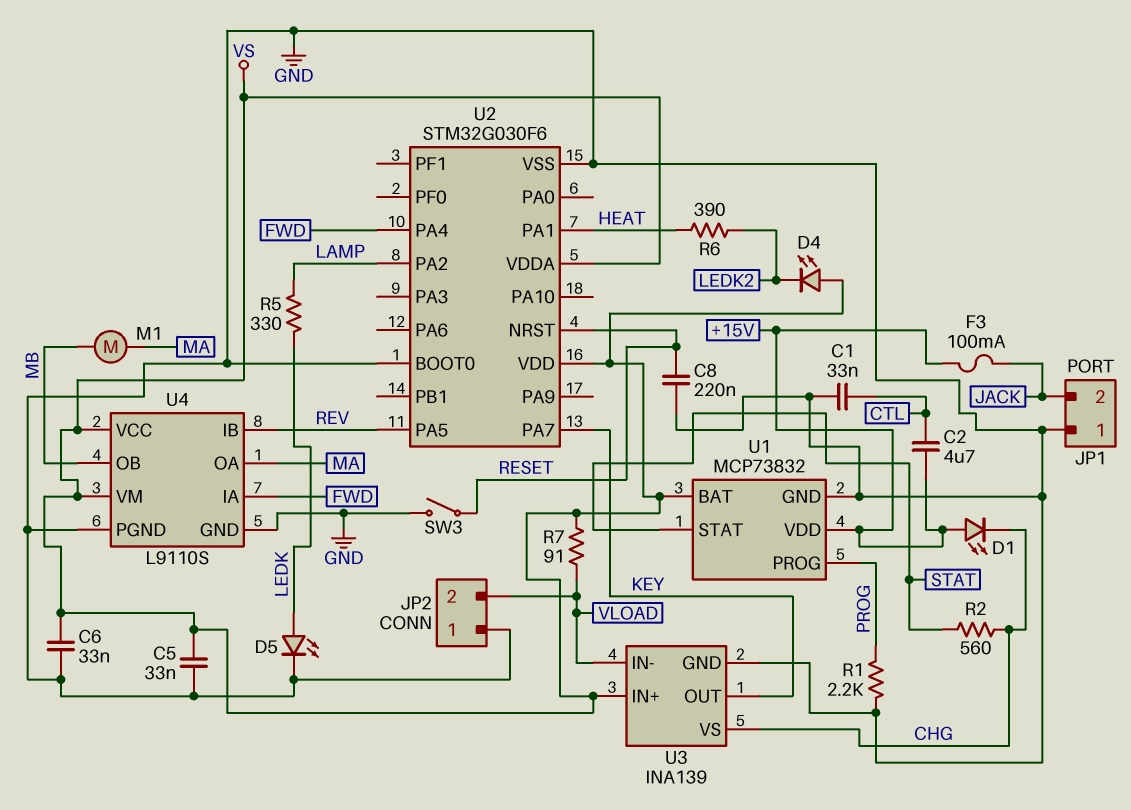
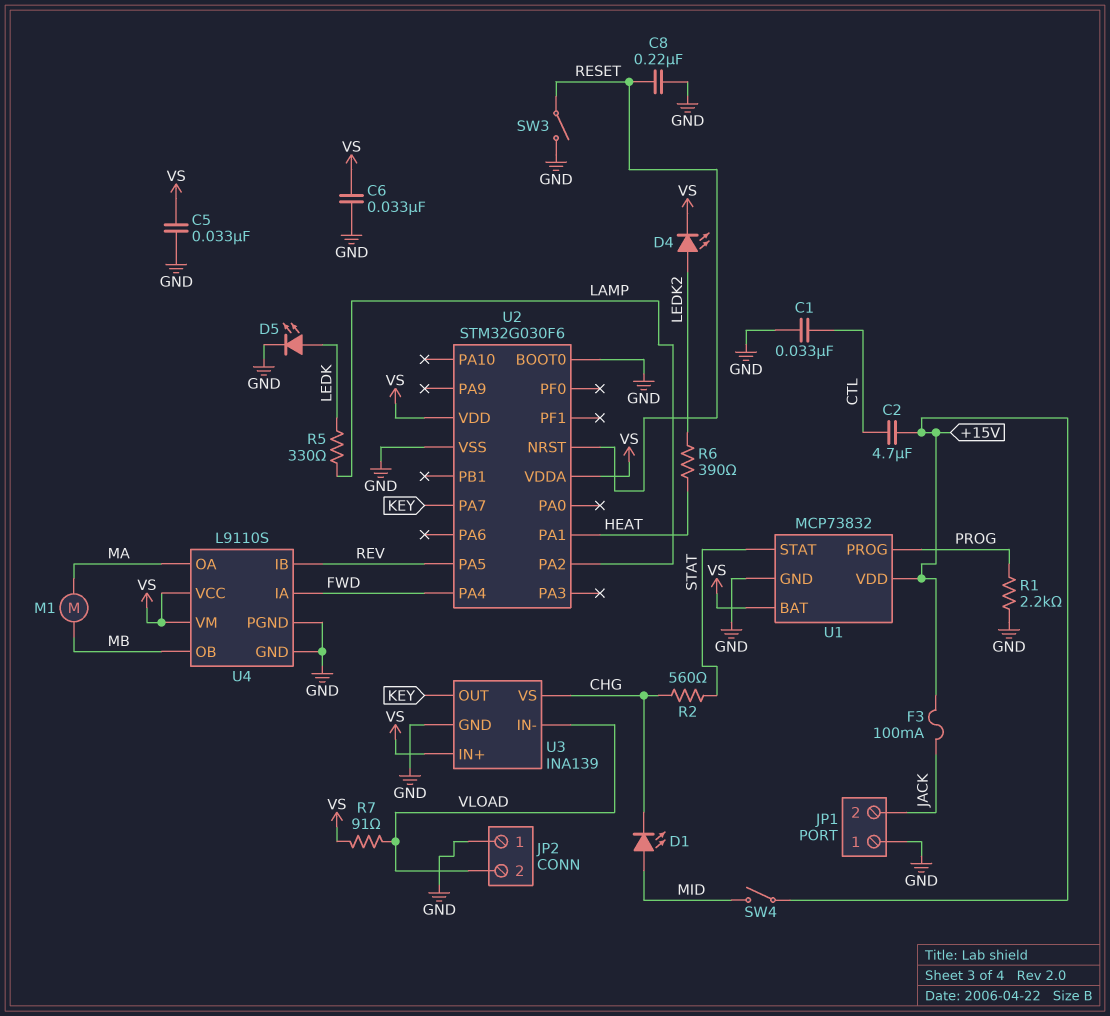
D1: LED (A +15V, K CHG) -> LED (A MID, K CHG)
D4: LED (A VS, K LEDK2) -> LED (A LEDK2, K VS)
SW4: none -> switch (+15V, MID)

